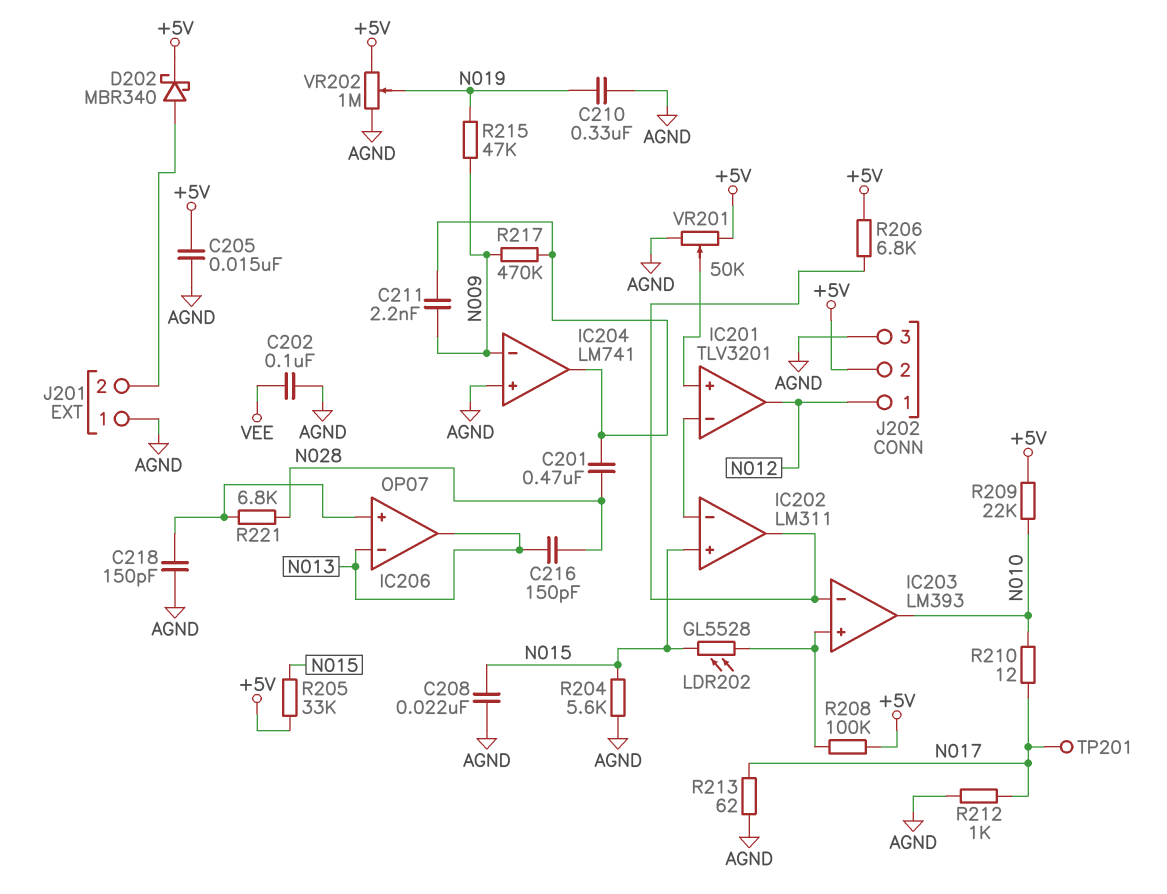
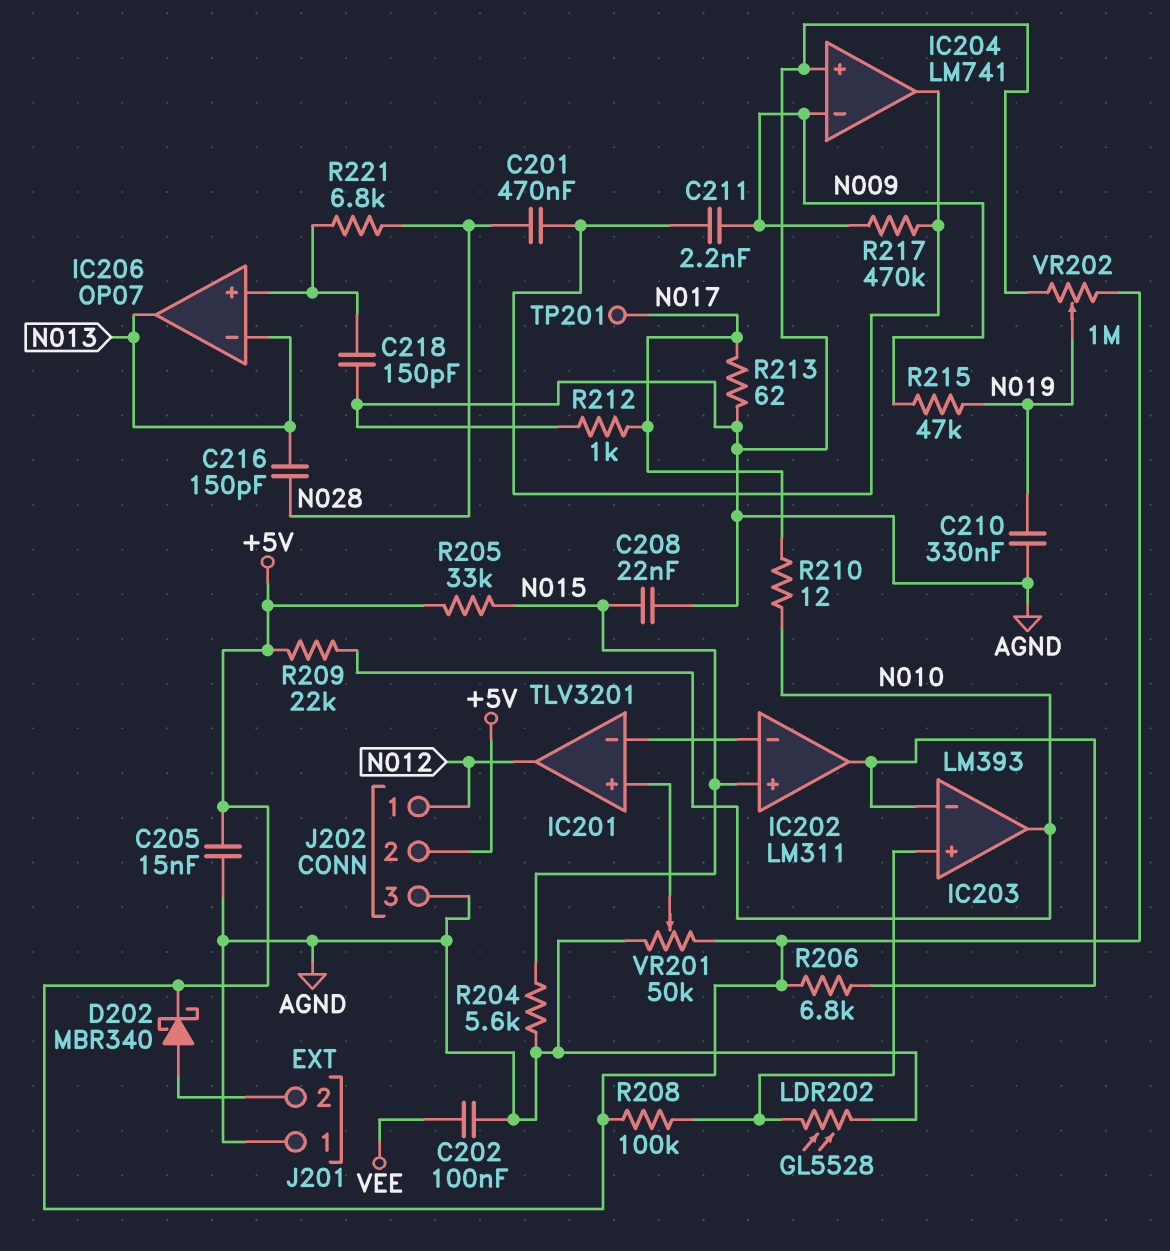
LDR202: GL5528 (IC203/in+, N015) -> GL5528 (AGND, IC203/in+)

